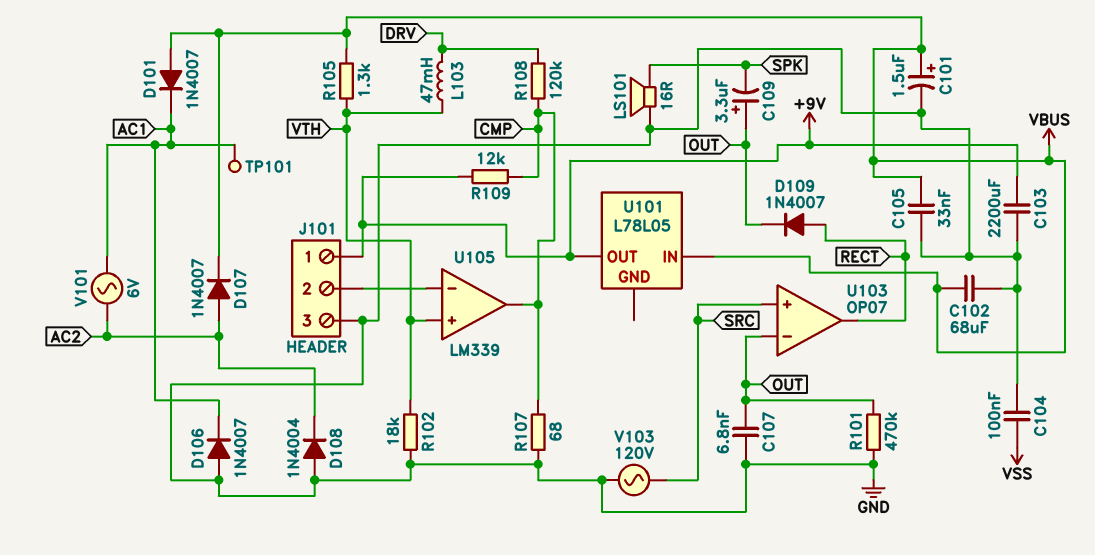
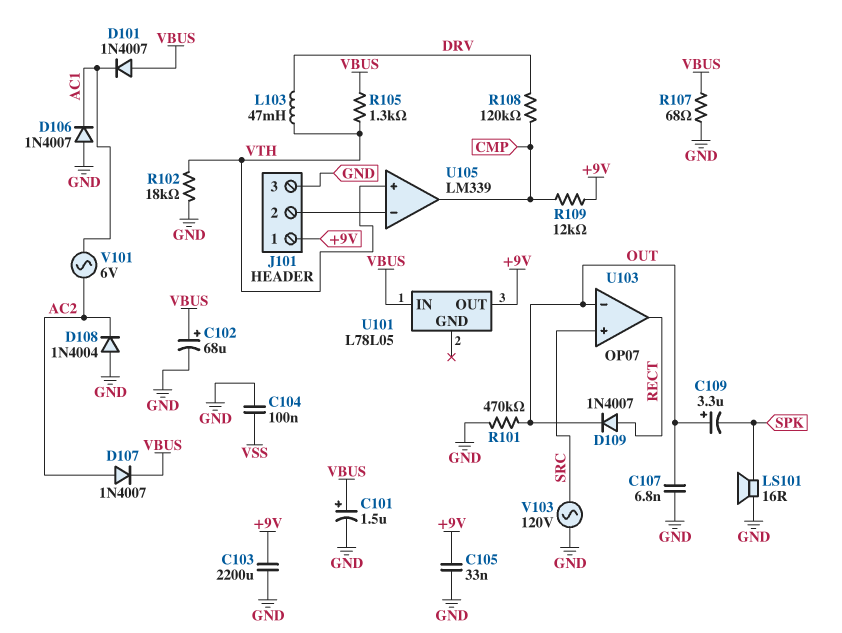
C102: 68uF (GND, VBUS) -> 68uF (plus VBUS, minus GND)
C105: 33nF (GND, VBUS) -> 33nF (+9V, GND)
R107: 68 (CMP, GND) -> 68 (GND, VBUS)
TP101: test point (AC1) -> none

